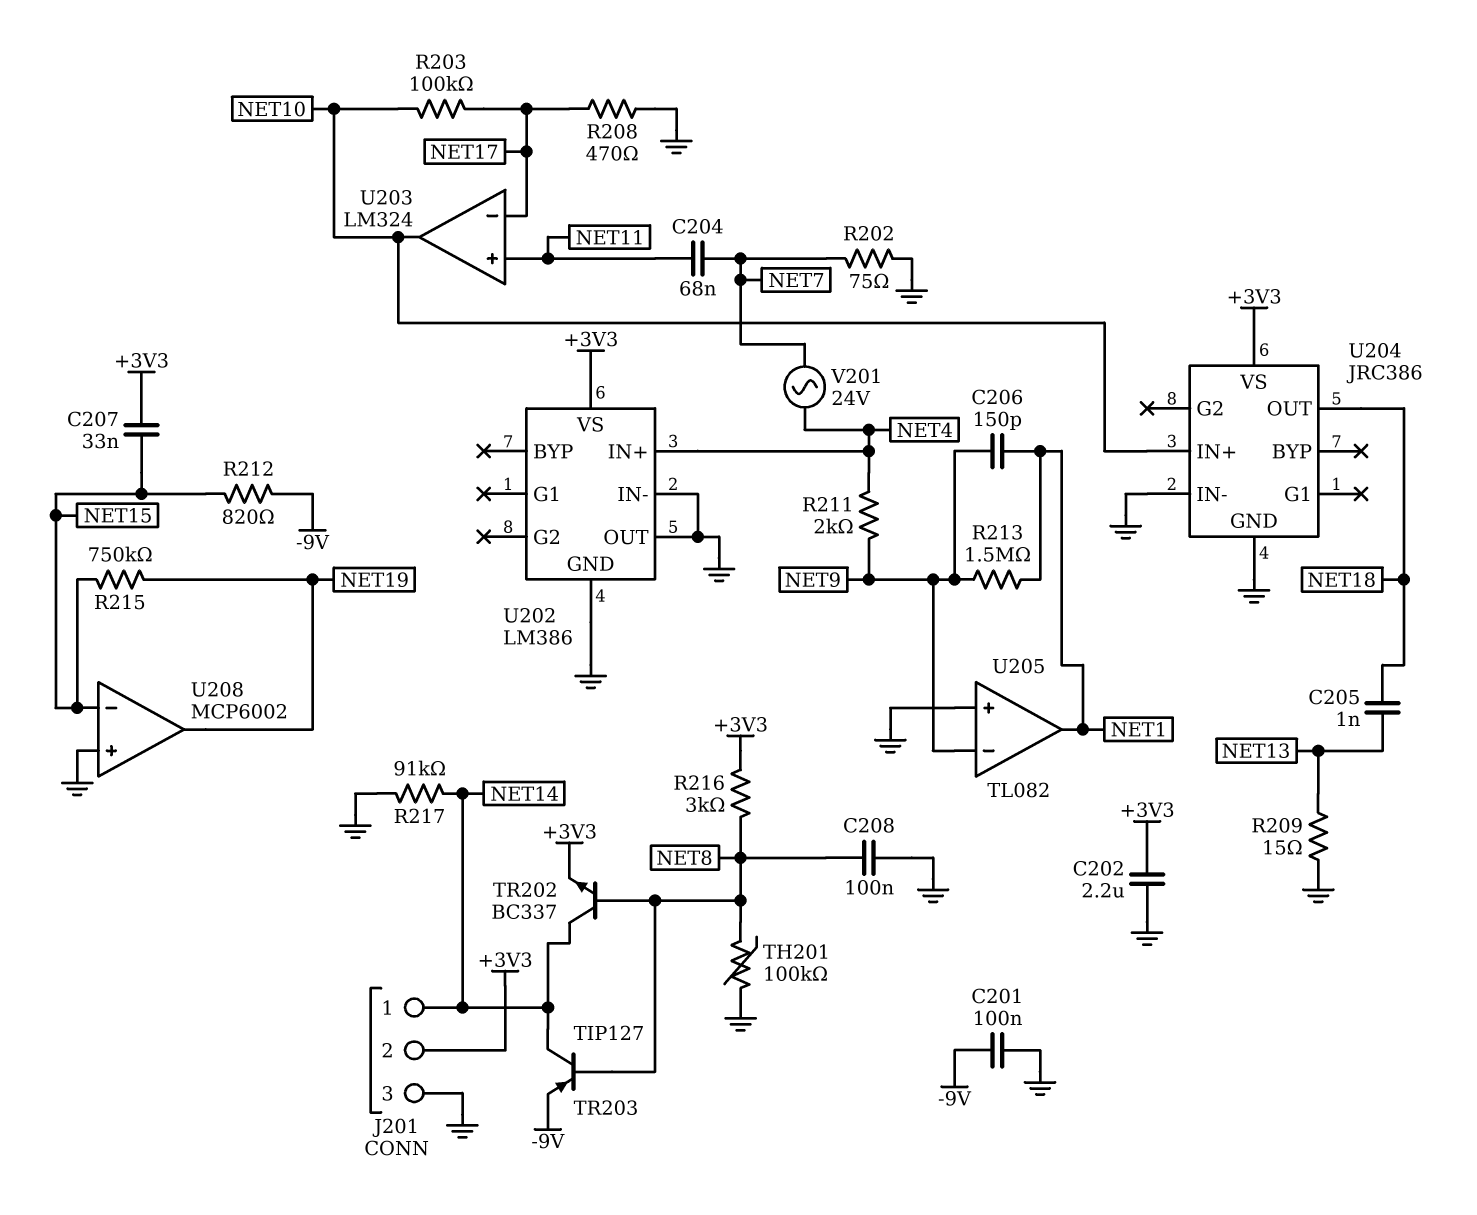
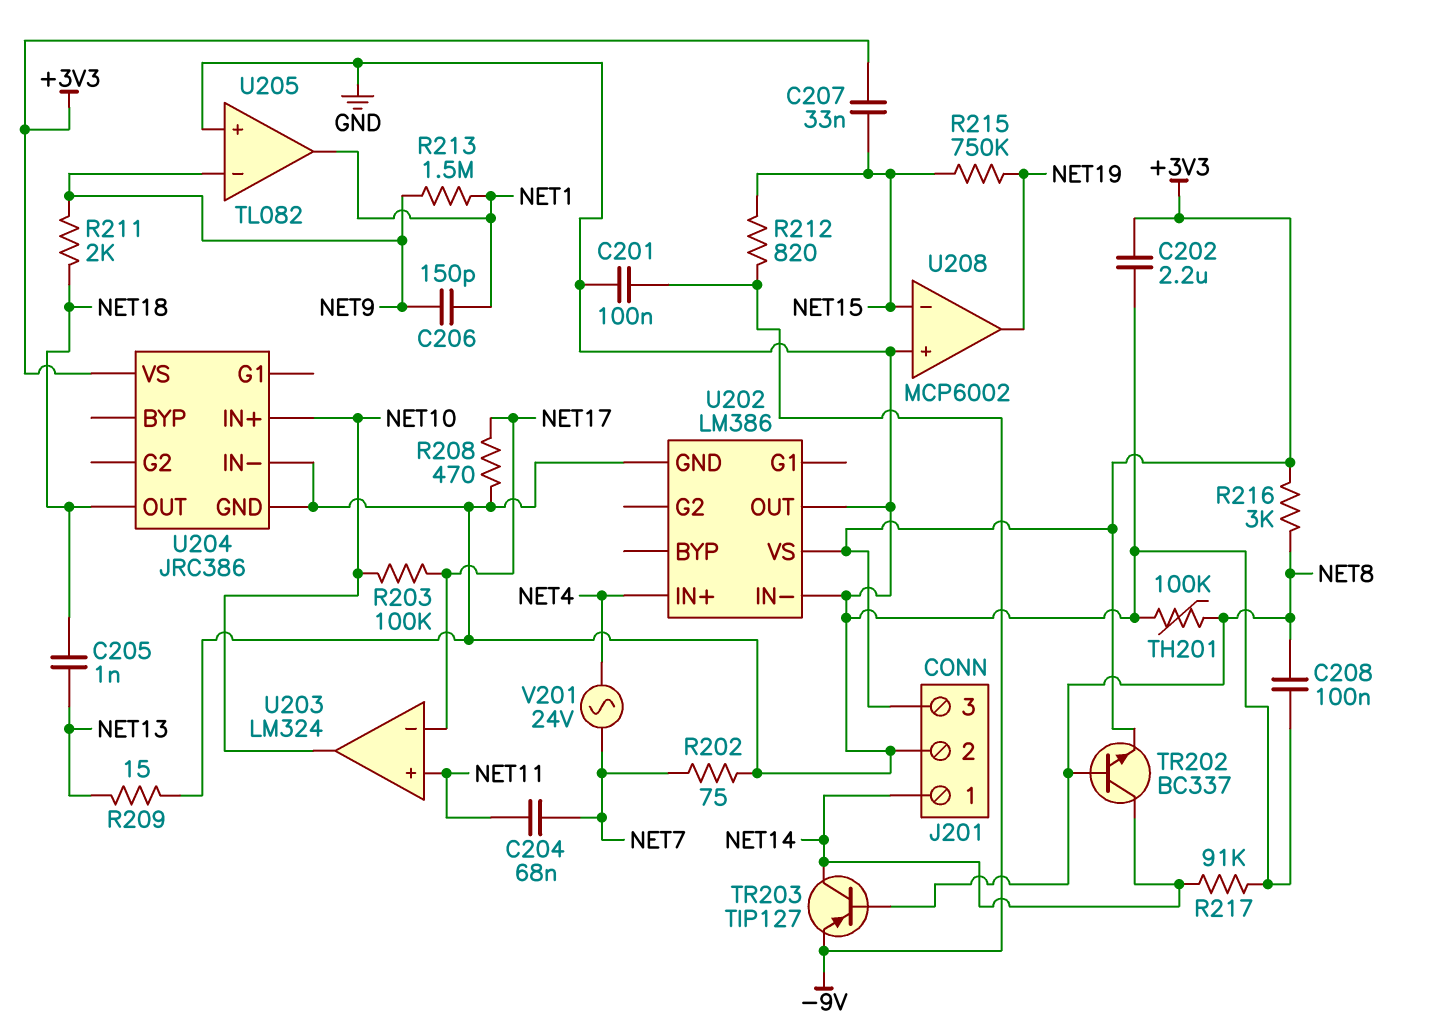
J201 pin 2: +3V3 -> GND
J201 pin 3: GND -> +3V3
R211: 2k (NET4, NET9) -> 2k (NET9, NET18)

